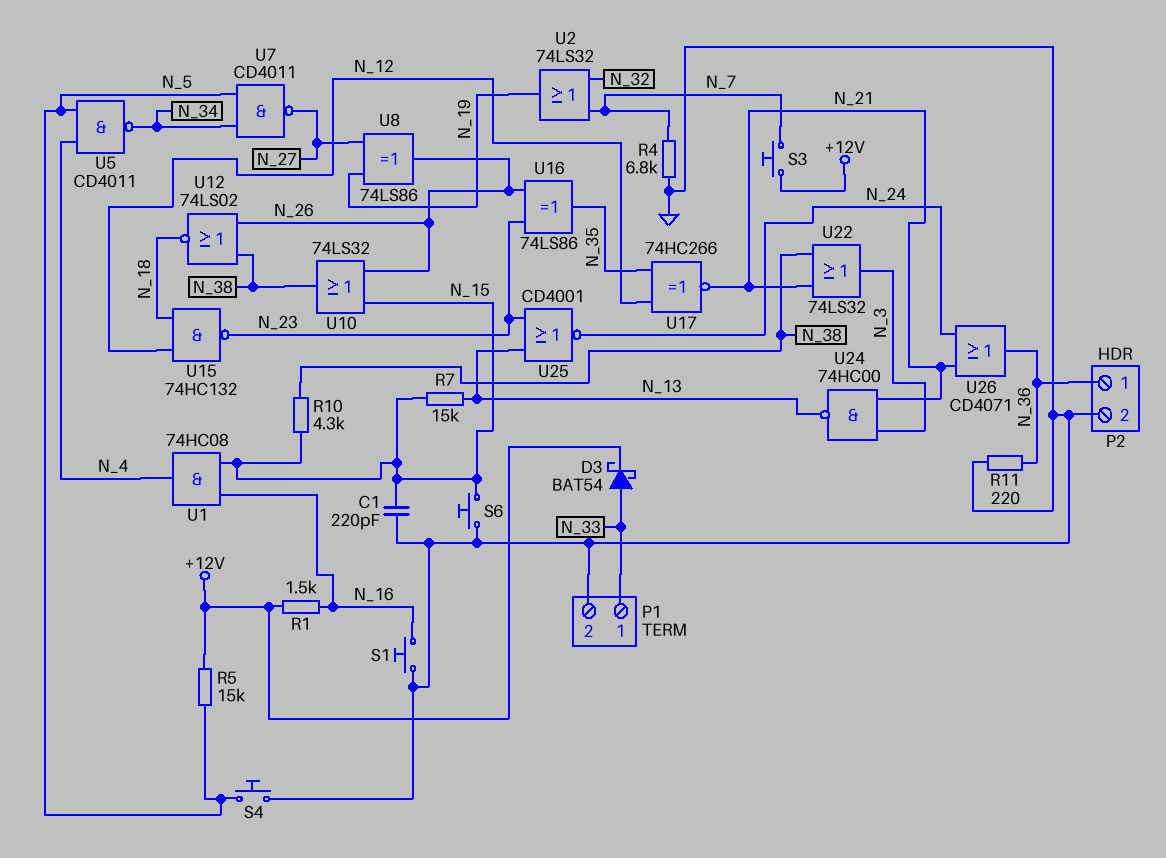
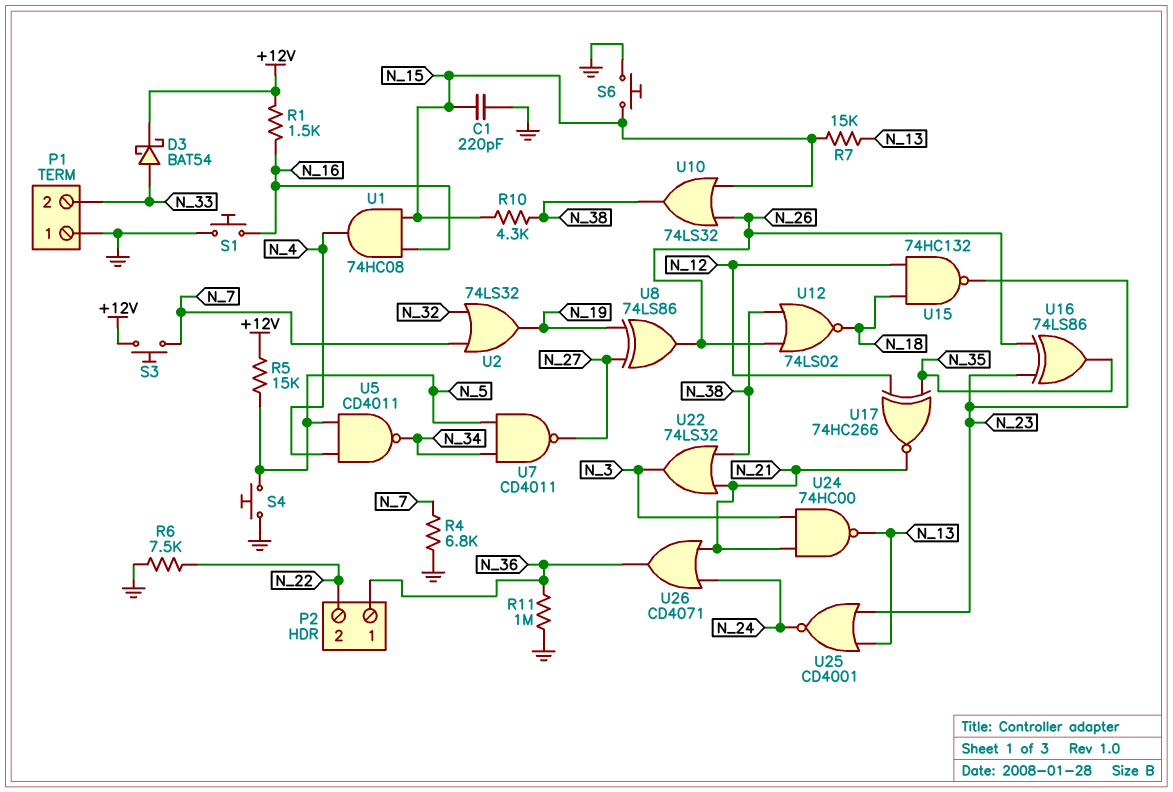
P1 pin 1: N_33 -> GND
P1 pin 2: GND -> N_33
P2 pin 2: GND -> N_22
R6: none -> 7.5k (GND, N_22)
R11: 220 (GND, N_36) -> 1M (GND, N_36)

